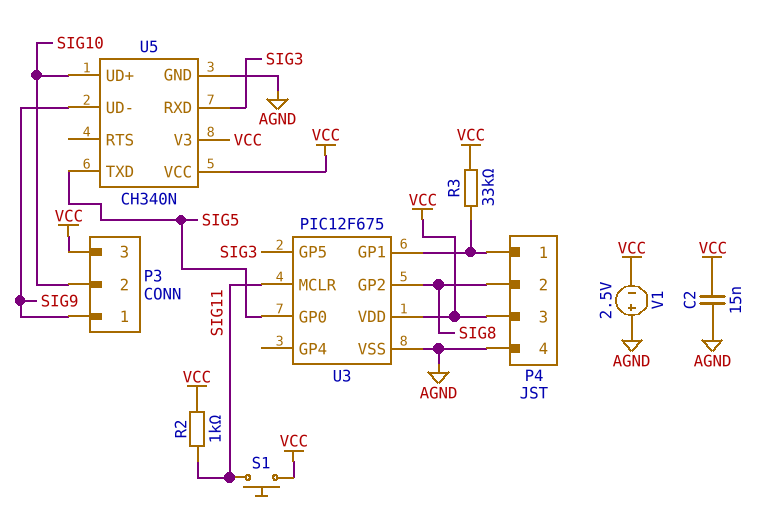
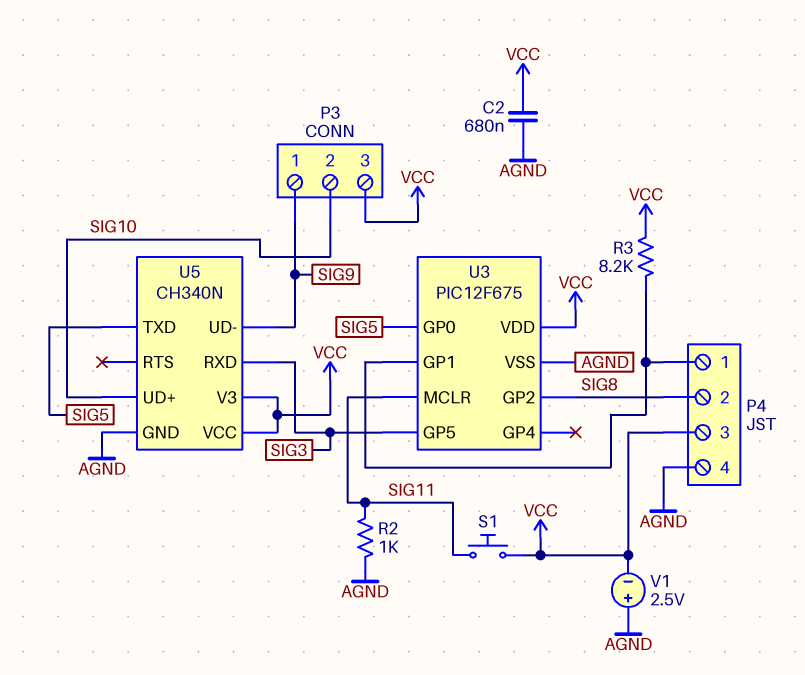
C2: 15nF (AGND, VCC) -> 680nF (AGND, VCC)
R2: 1k (SIG11, VCC) -> 1k (AGND, SIG11)
R3: 33k (P4/1, VCC) -> 8.2k (P4/1, VCC)

